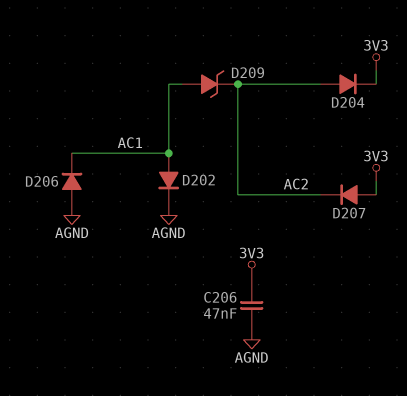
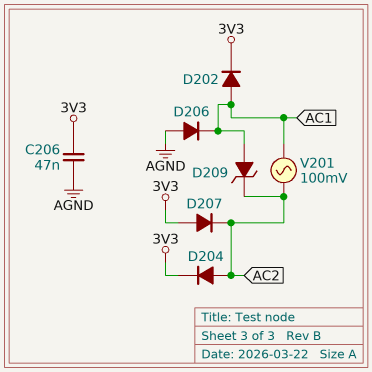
D202: diode (A AC1, K AGND) -> diode (A AC1, K 3V3)
V201: none -> AC 100mV (AC1, AC2)

